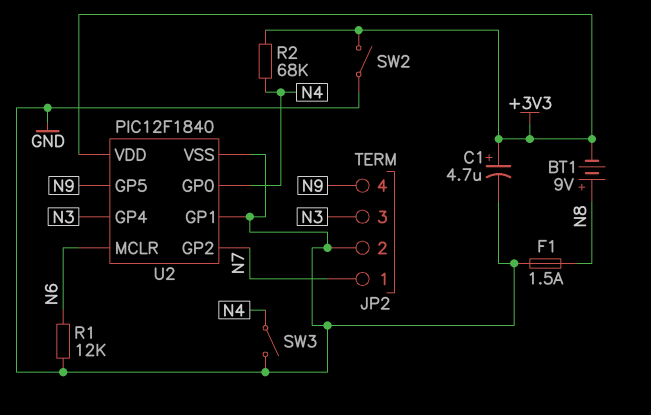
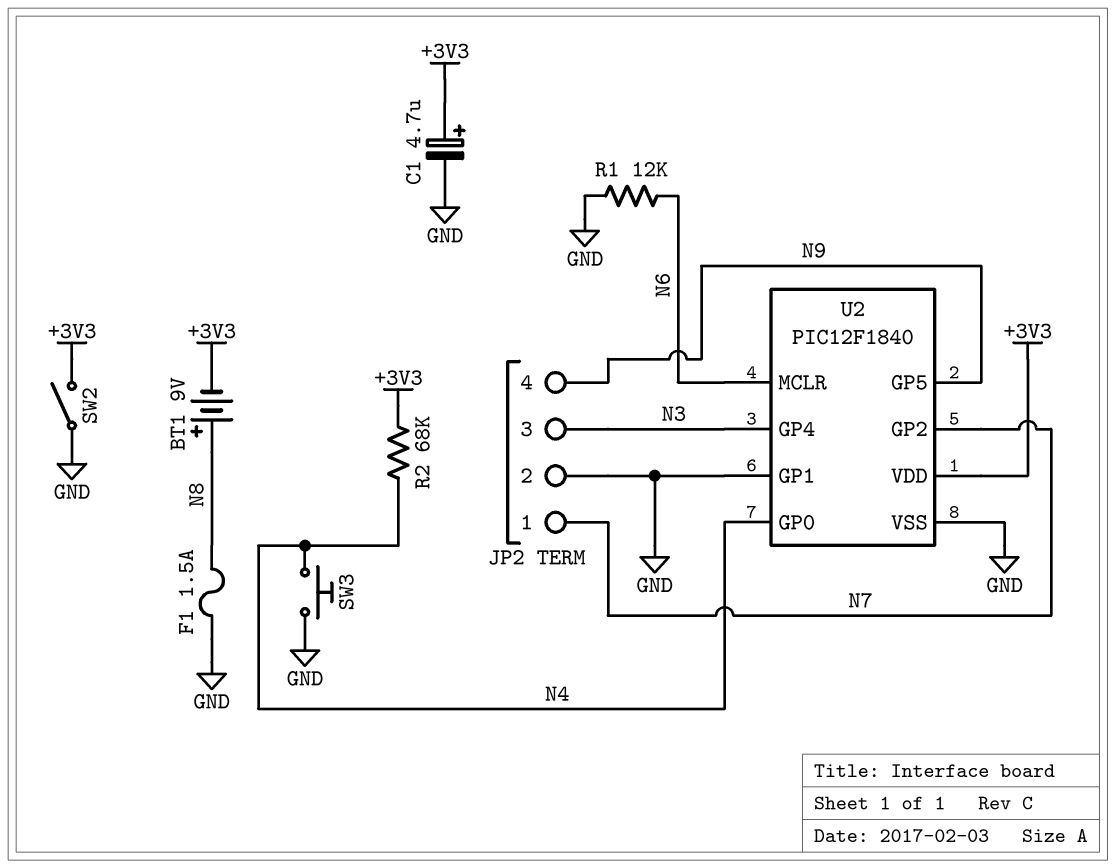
SW3: switch (GND, N4) -> button (GND, N4)

